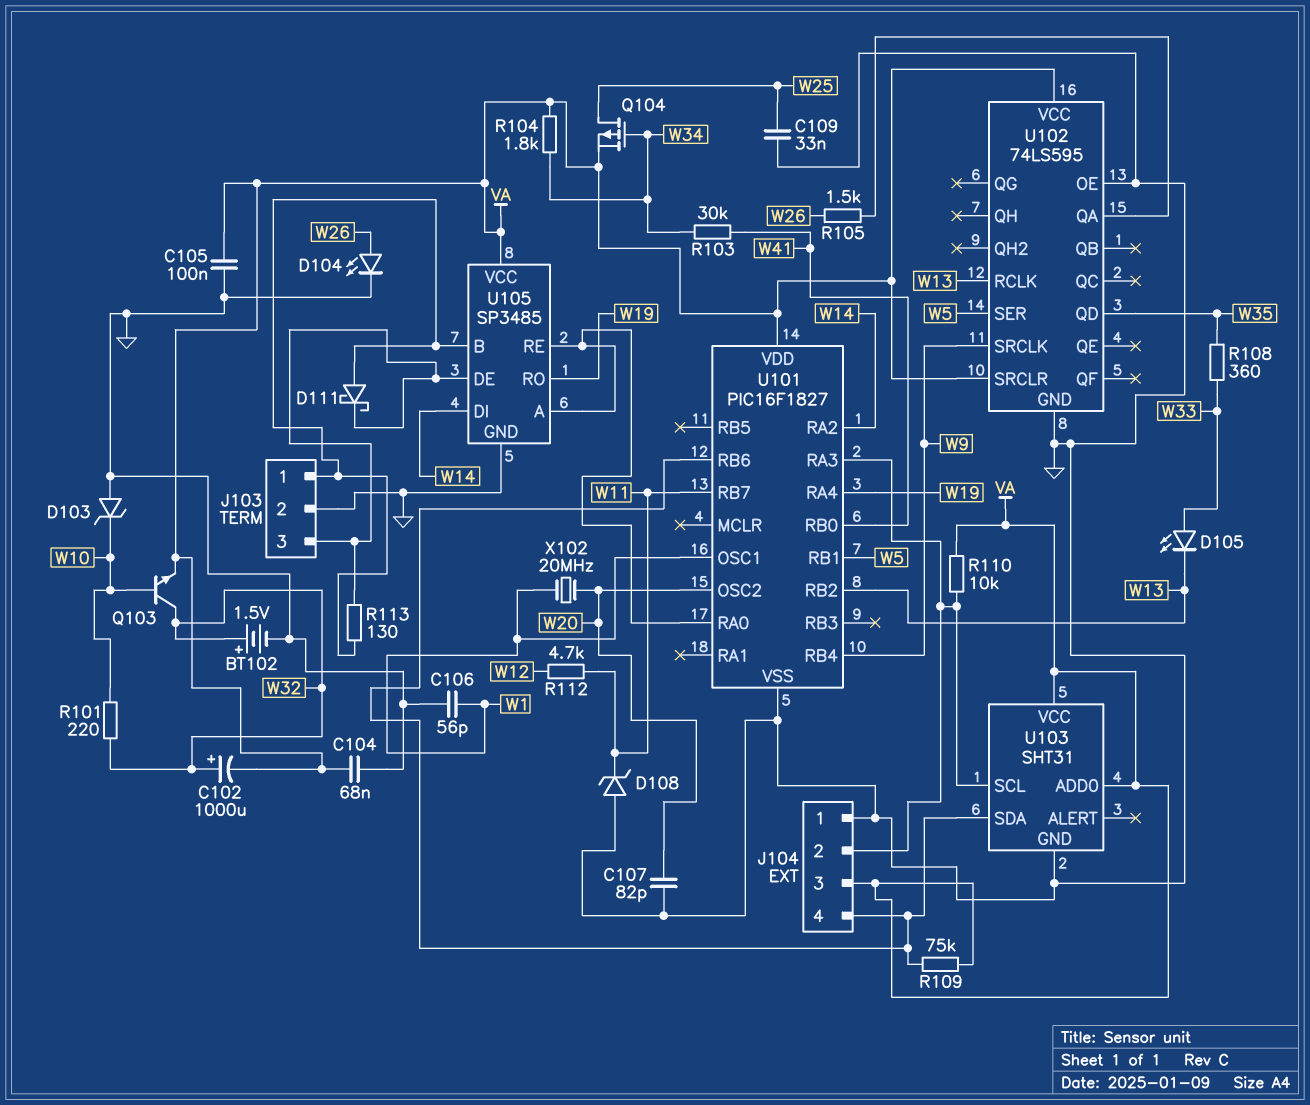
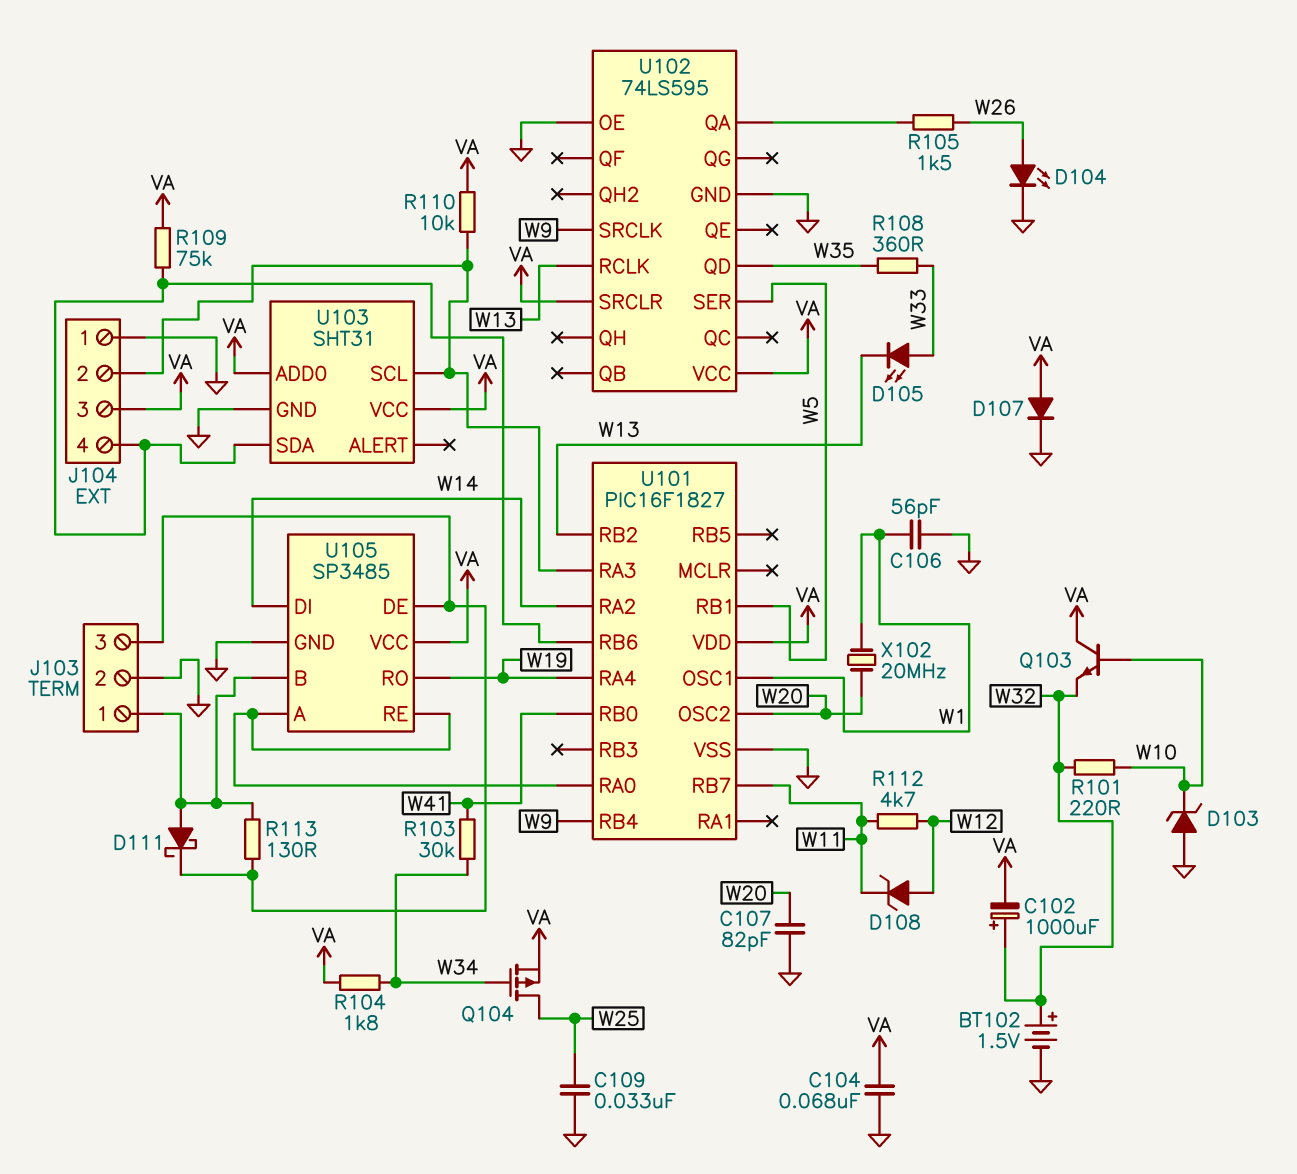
C105: 100nF (GND, VA) -> none
D107: none -> diode (A VA, K GND)
D108: zener (A GND, K W11) -> zener (A W12, K W11)
Q103: NPN (B W10, C W32, E VA) -> NPN (B W10, C VA, E W32)

